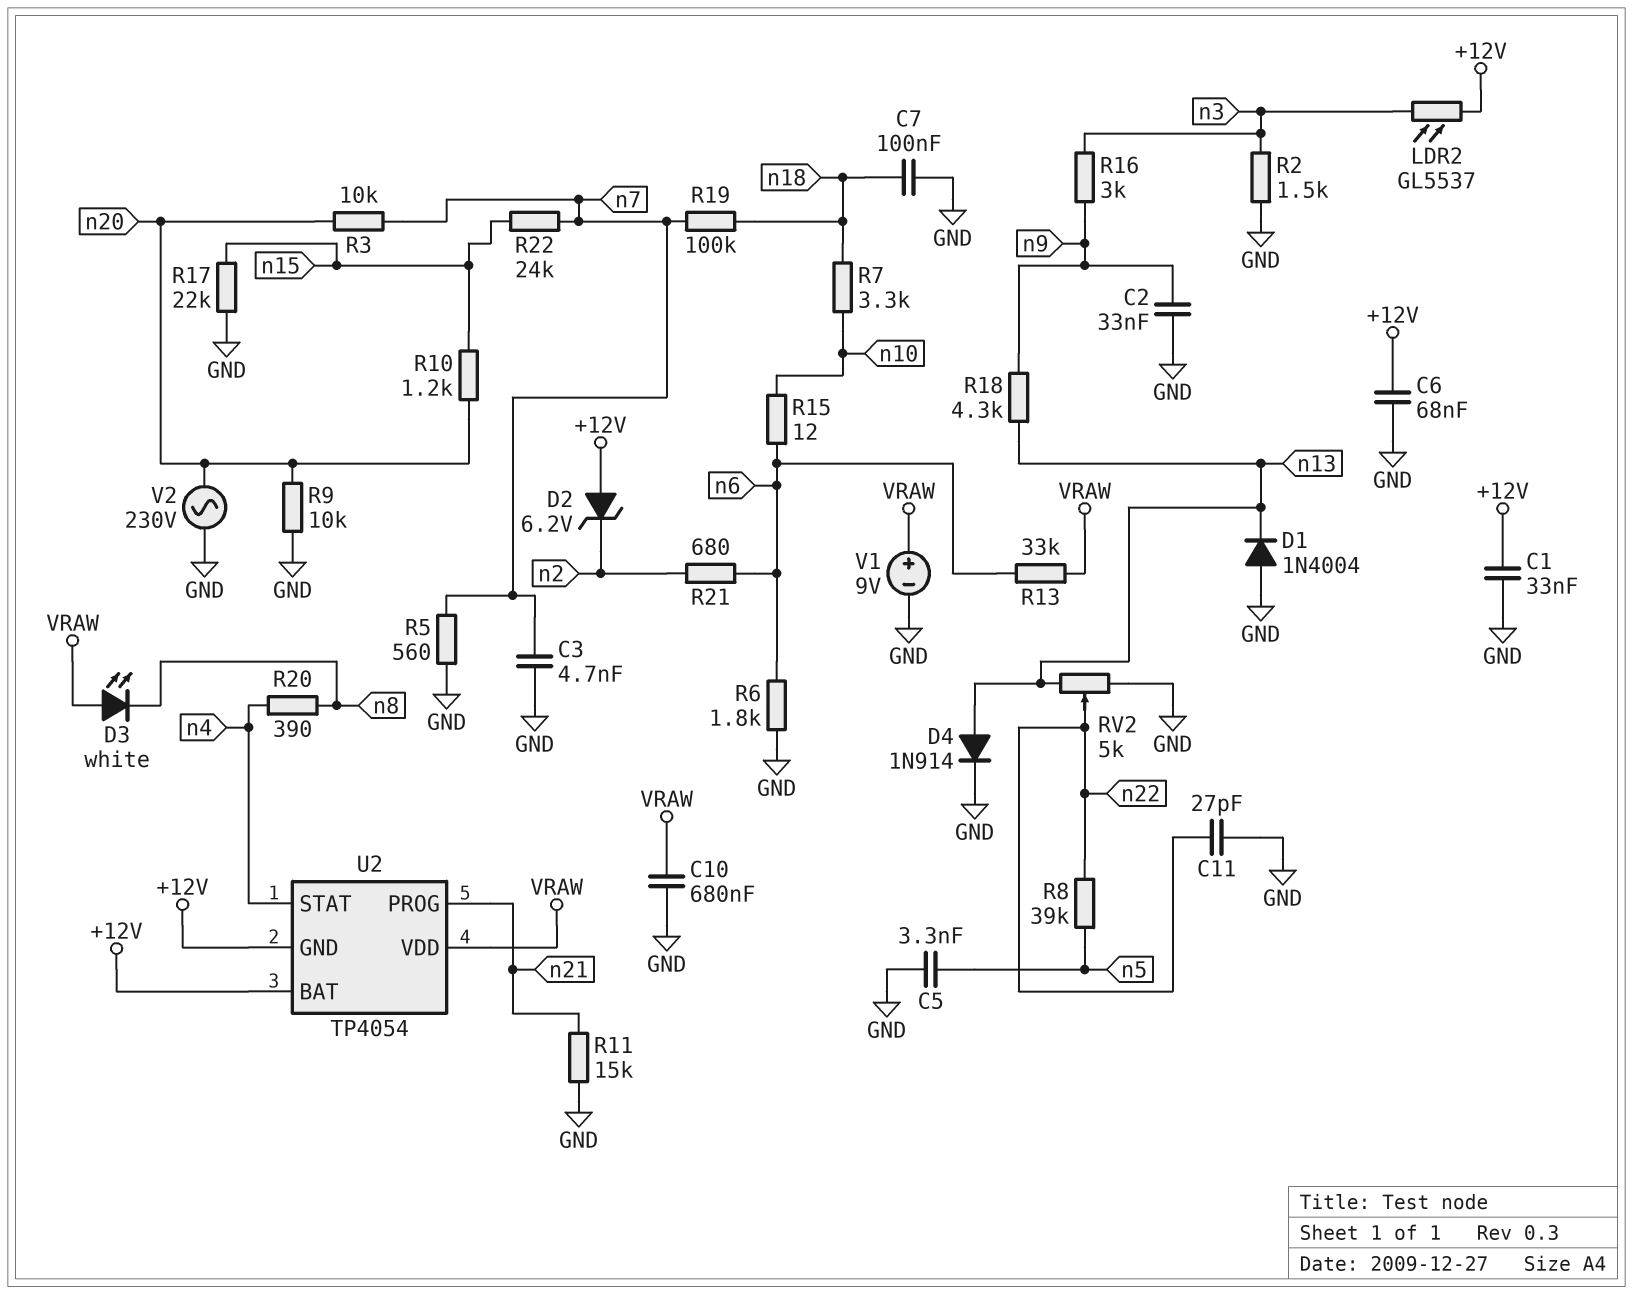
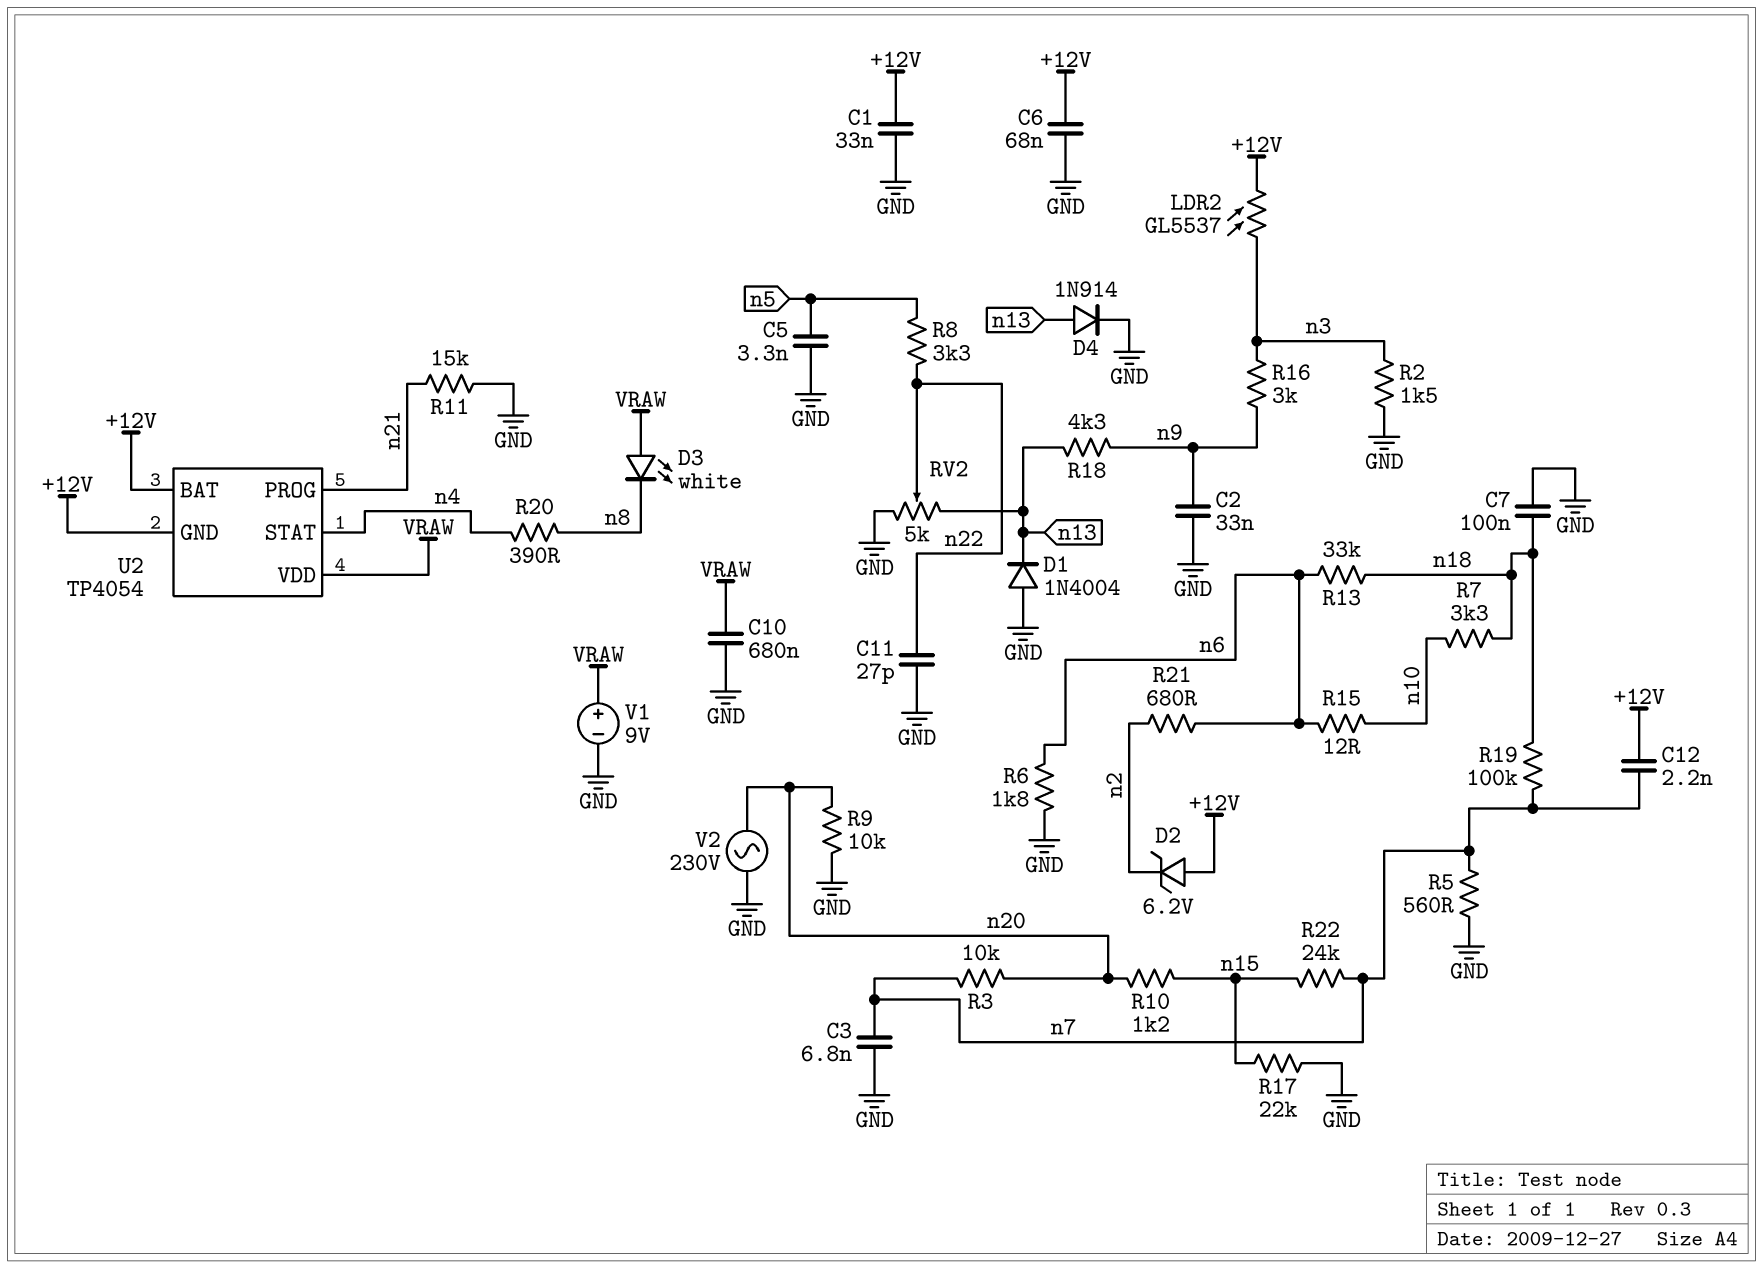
C3: 4.7nF (GND, n7) -> 6.8nF (GND, n7)
C12: none -> 2.2nF (+12V, n7)
R8: 39k (n5, n22) -> 3.3k (n5, n22)
R13: 33k (VRAW, n6) -> 33k (n6, n18)

